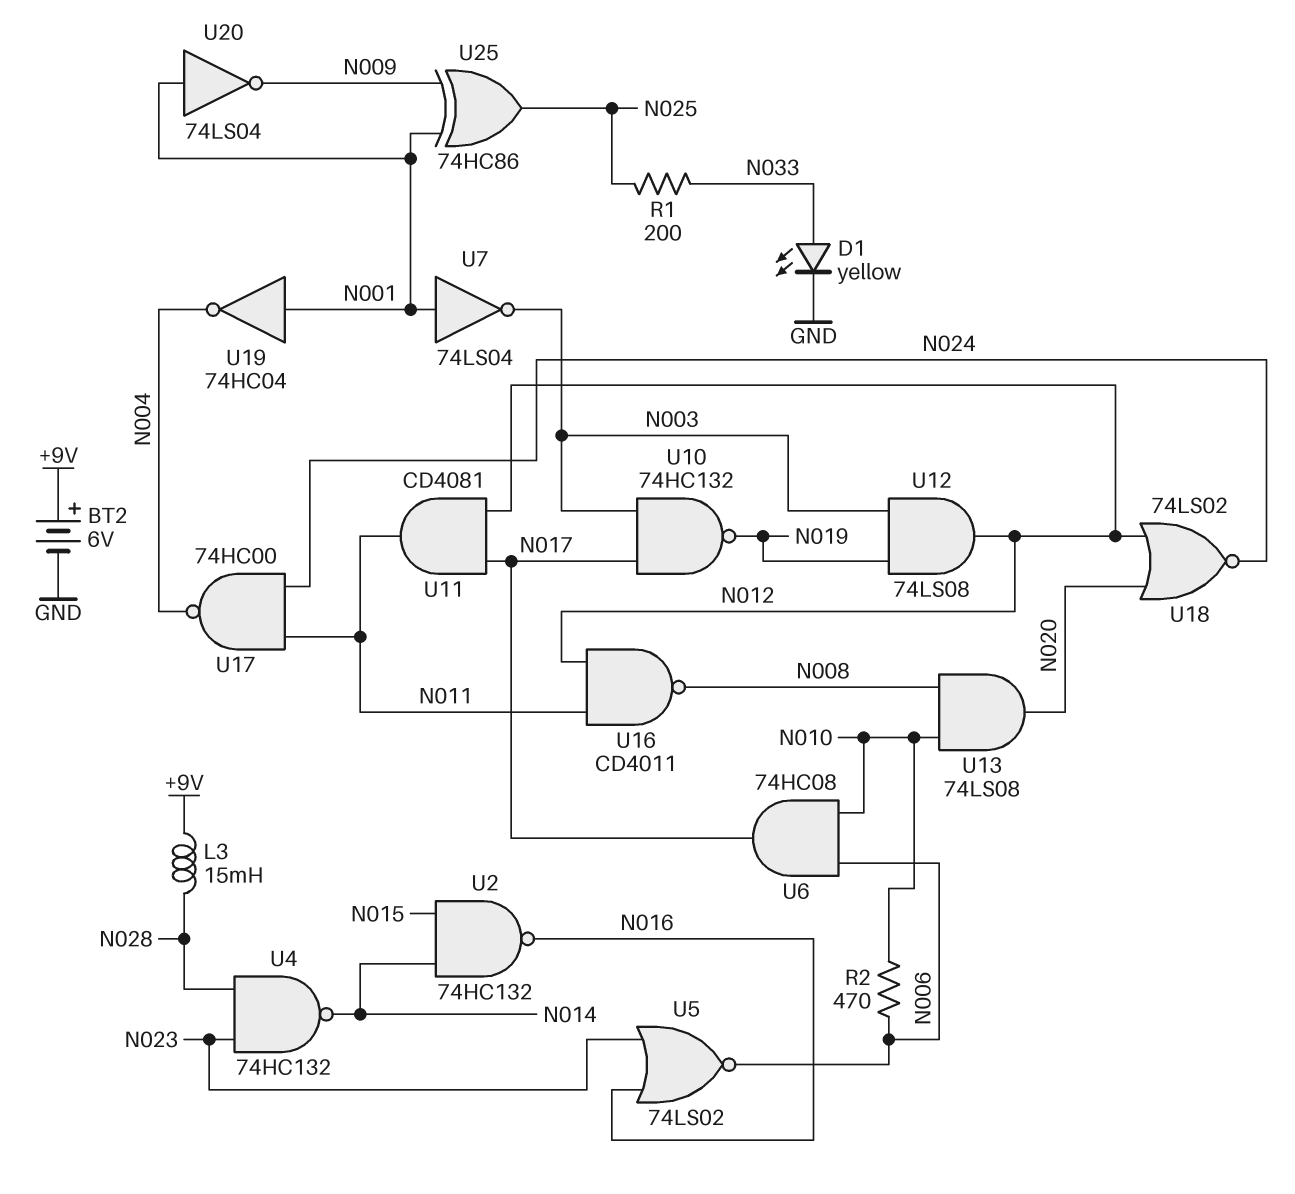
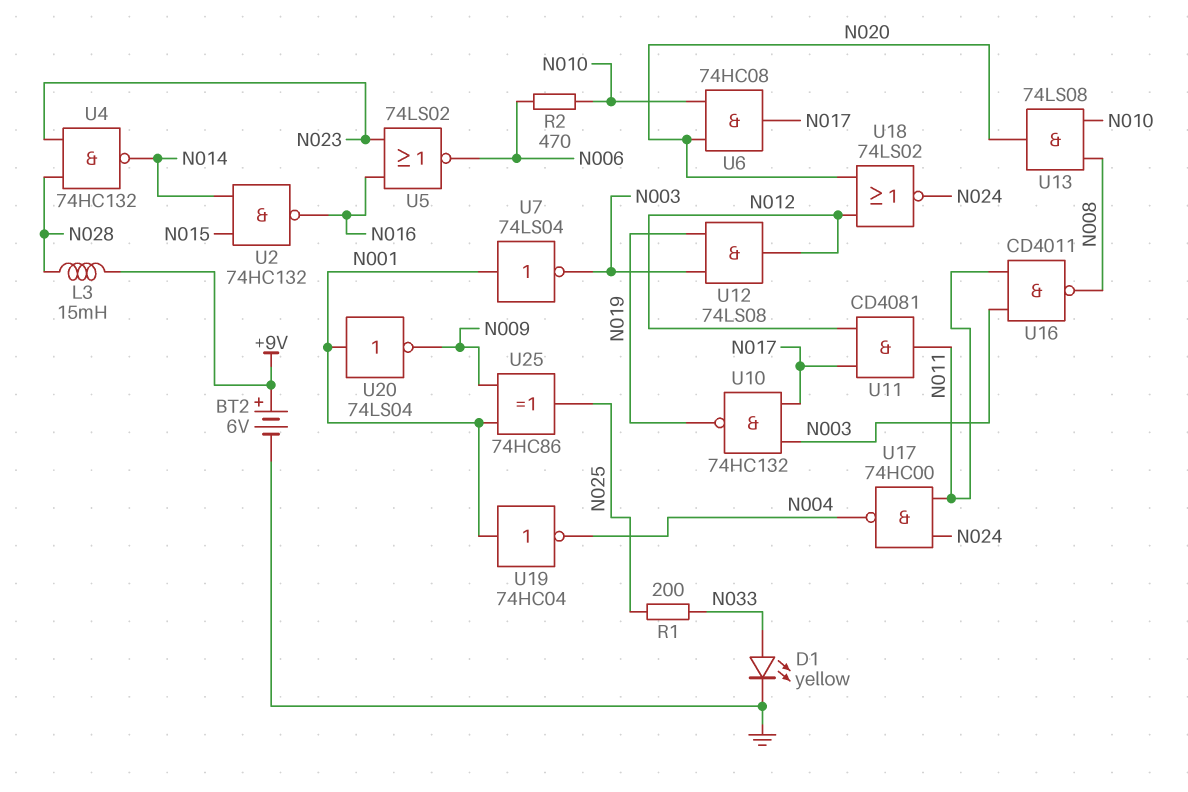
U6: AND 74HC08 (in N006, in N010, out N017) -> AND 74HC08 (in N010, in N020, out N017)
U16: NAND CD4011 (in N011, in N012, out N008) -> NAND CD4011 (in N003, in N011, out N008)

